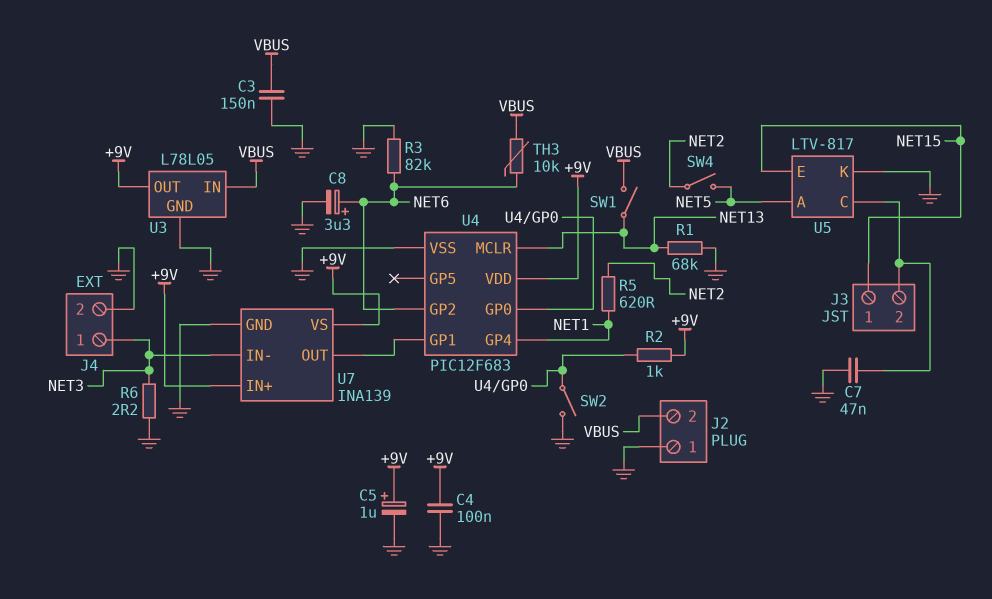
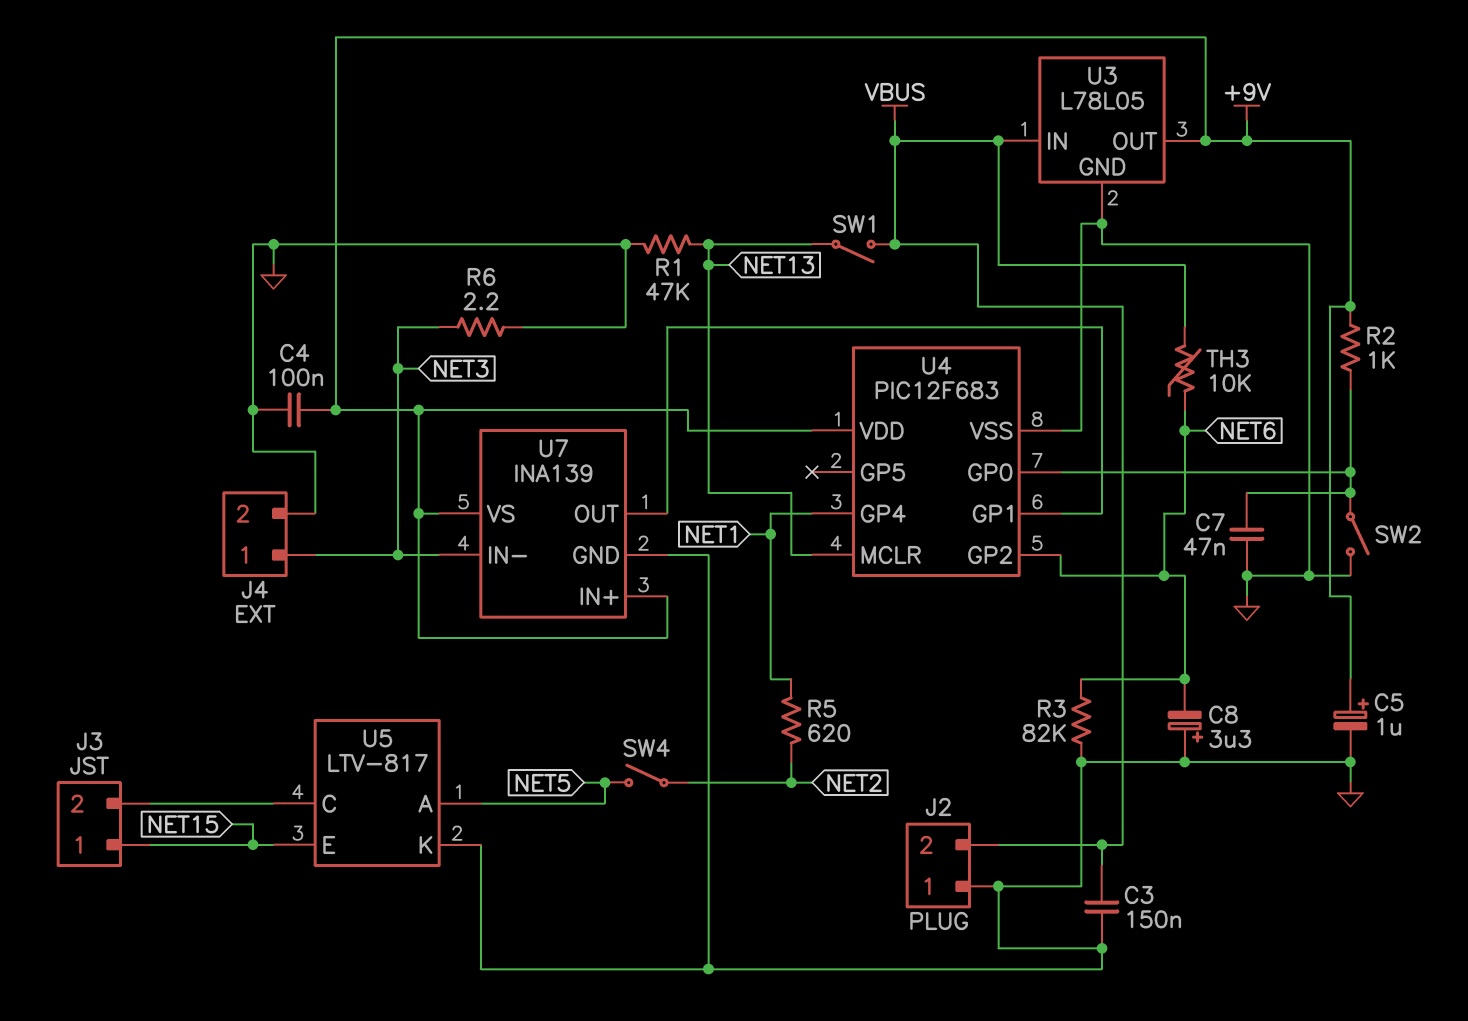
C7: 47nF (GND, J3/2) -> 47nF (GND, U4/GP0)
C8: 3.3uF (plus NET6, minus GND) -> 3.3uF (plus GND, minus NET6)
R1: 68k (GND, NET13) -> 47k (GND, NET13)

